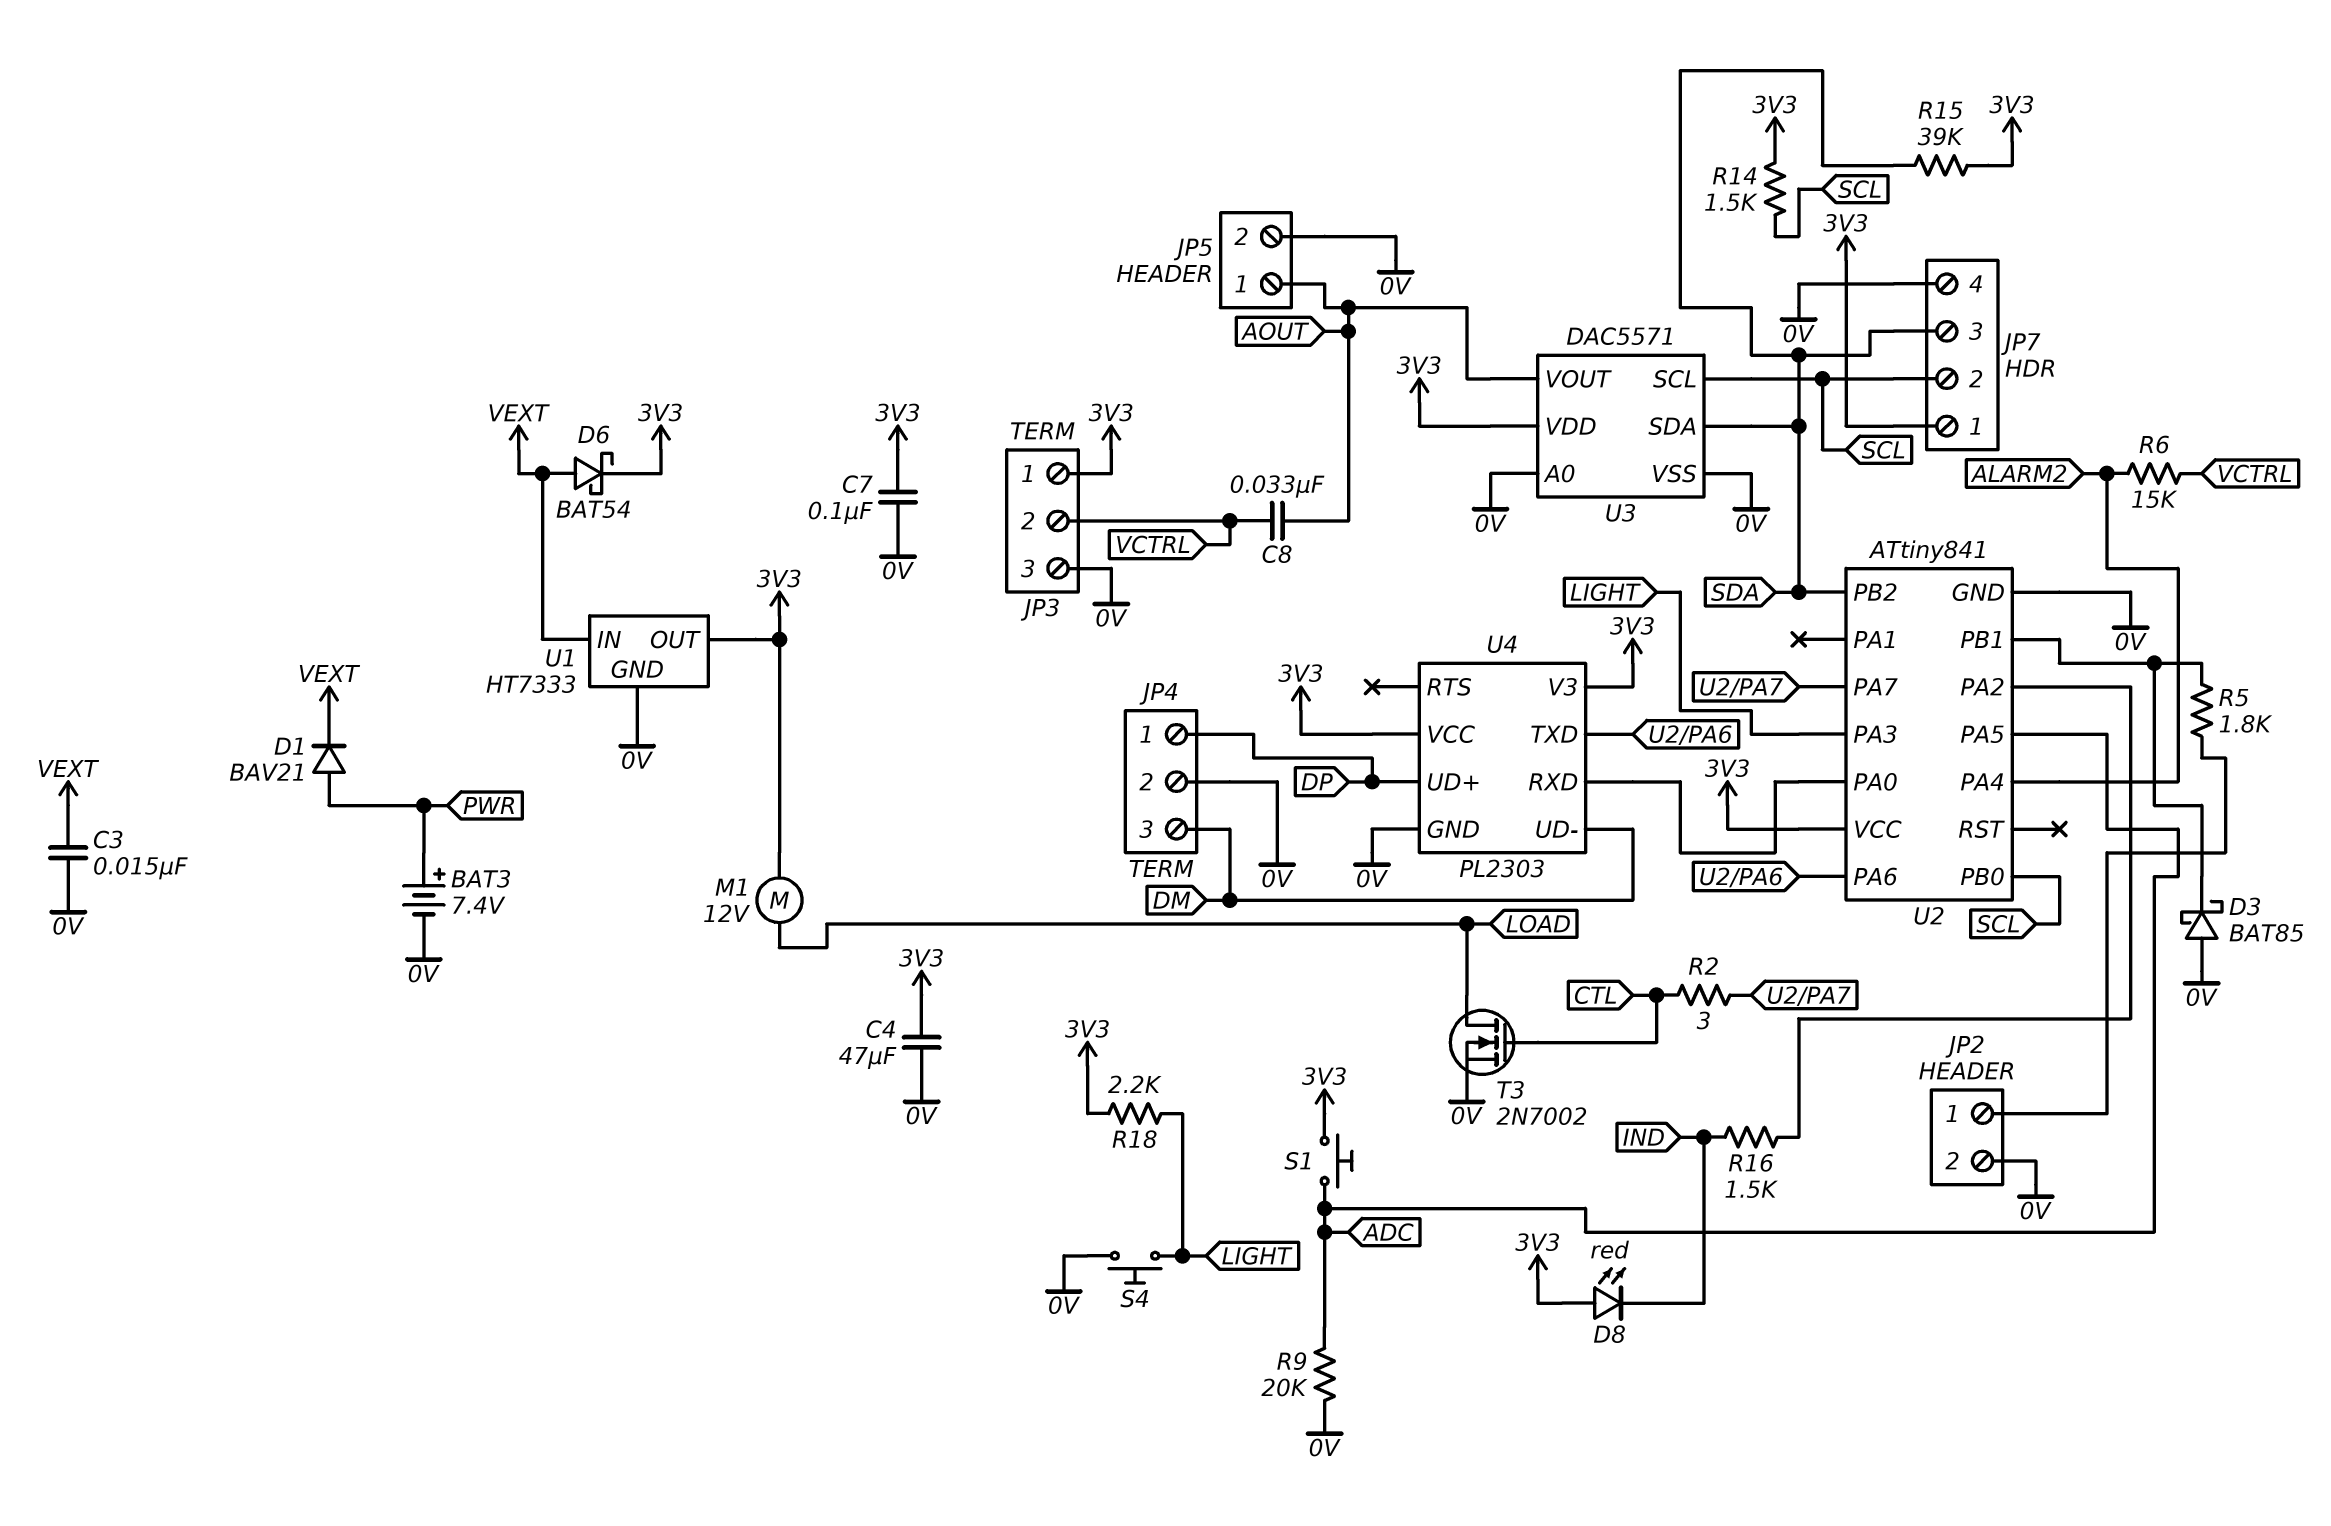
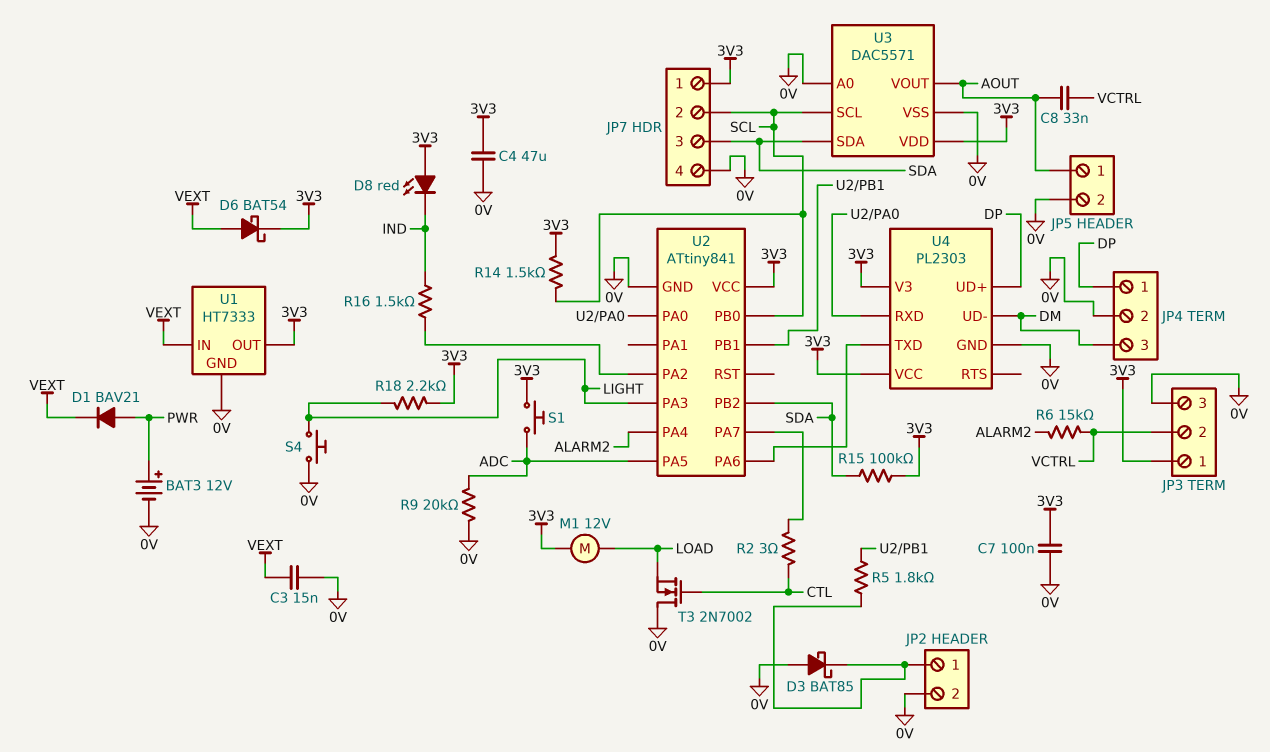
BAT3: 7.4V (plus PWR, minus 0V) -> 12V (plus PWR, minus 0V)
D3: schottky BAT85 (A 0V, K U2/PB1) -> schottky BAT85 (A 0V, K JP2/1)
R15: 39k (3V3, SDA) -> 100k (3V3, SDA)
T3: NMOS 2N7002 (G CTL, D LOAD, S 0V) -> NMOS 2N7002 (G CTL, D 0V, S LOAD)

